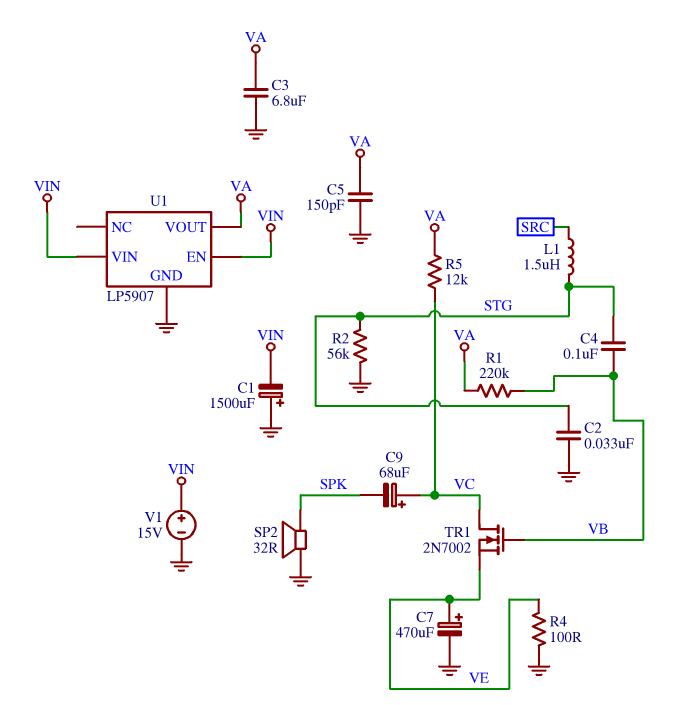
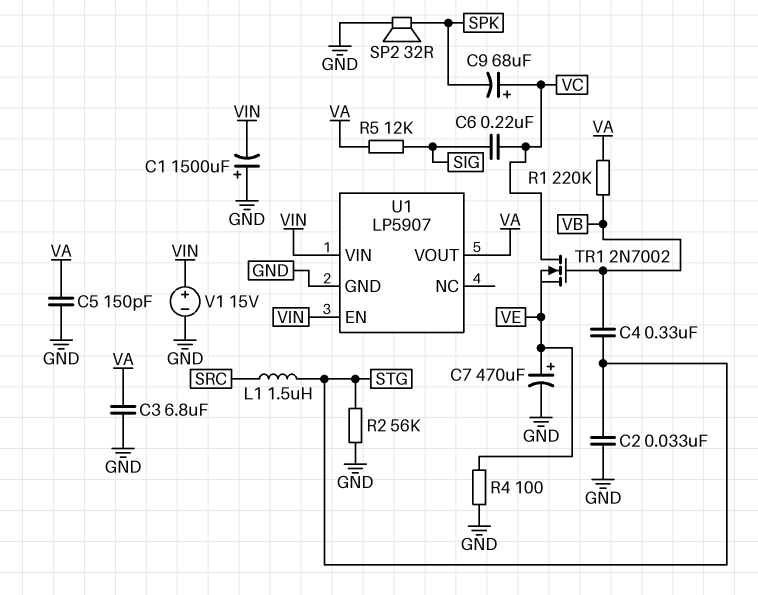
C4: 100nF (STG, VB) -> 330nF (STG, VB)
C6: none -> 220nF (SIG, VC)
R5: 12k (VA, VC) -> 12k (SIG, VA)

